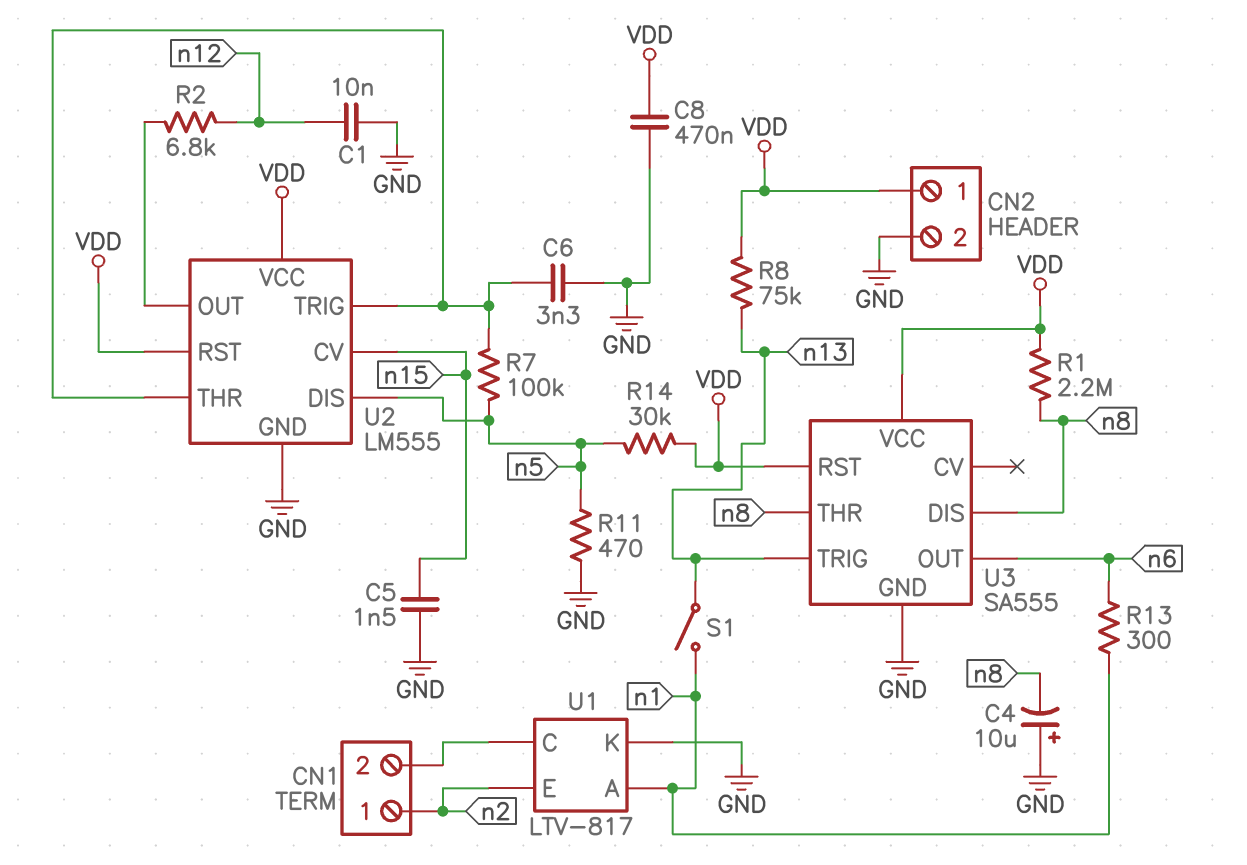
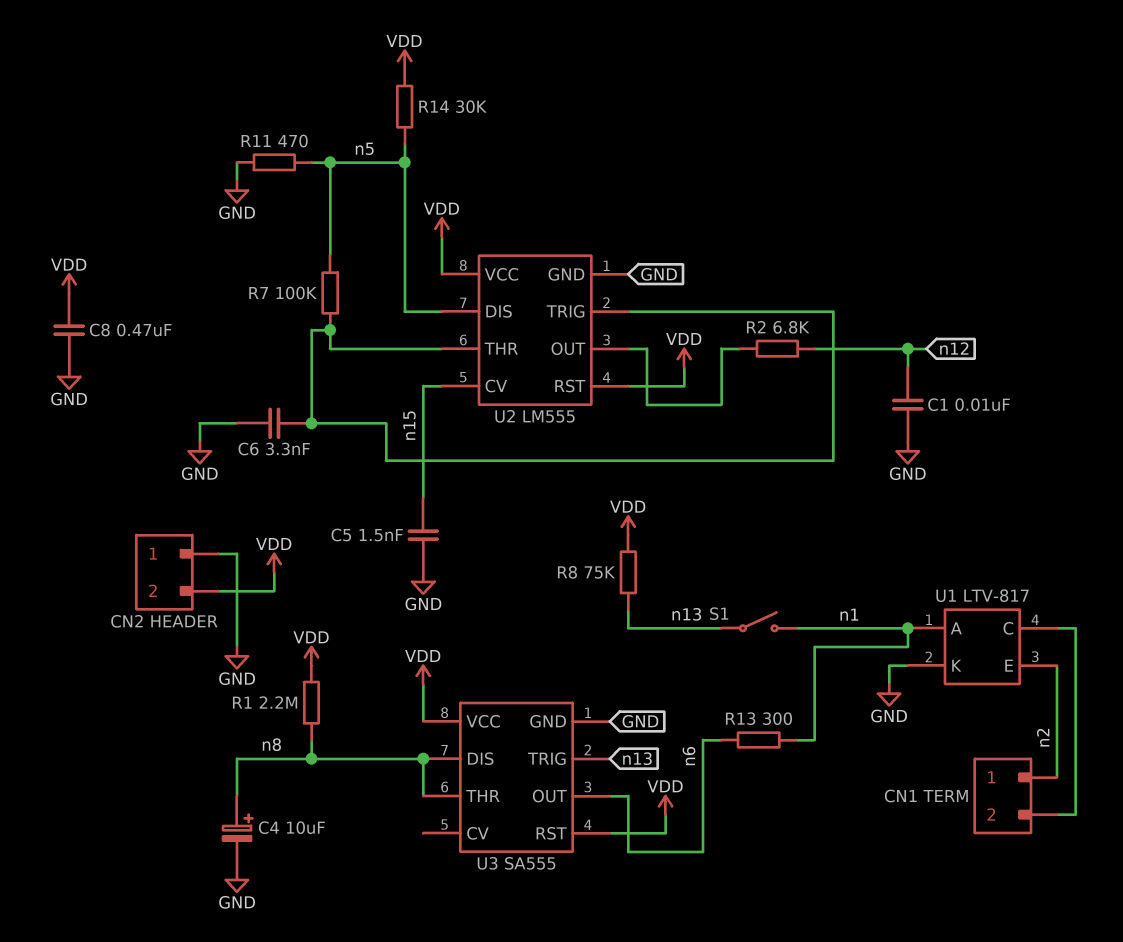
C4: 10uF (plus GND, minus n8) -> 10uF (plus n8, minus GND)
CN2 pin 1: VDD -> GND
CN2 pin 2: GND -> VDD

